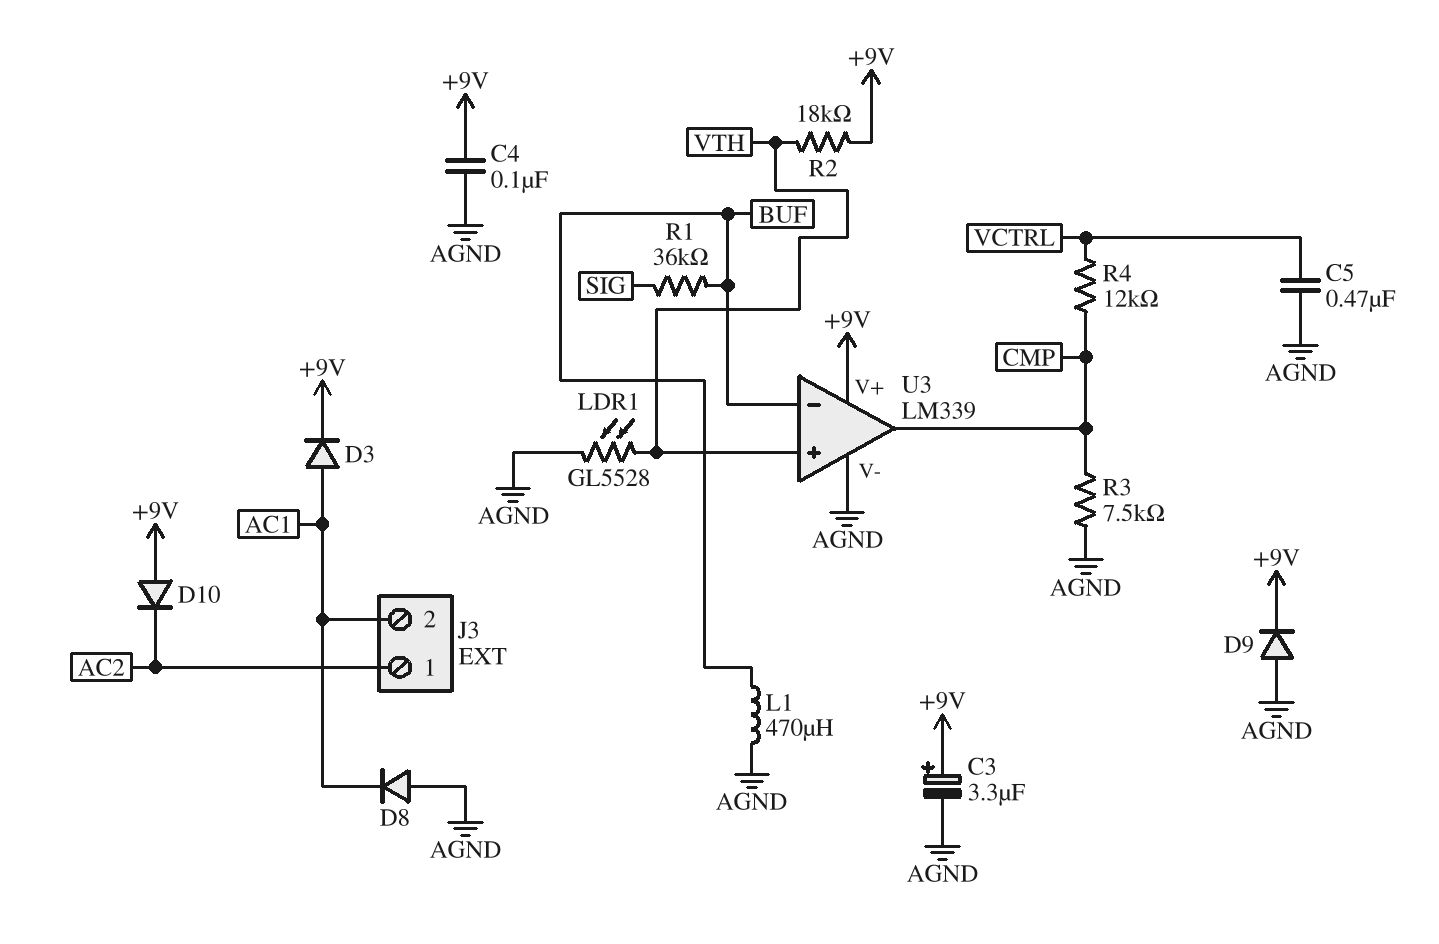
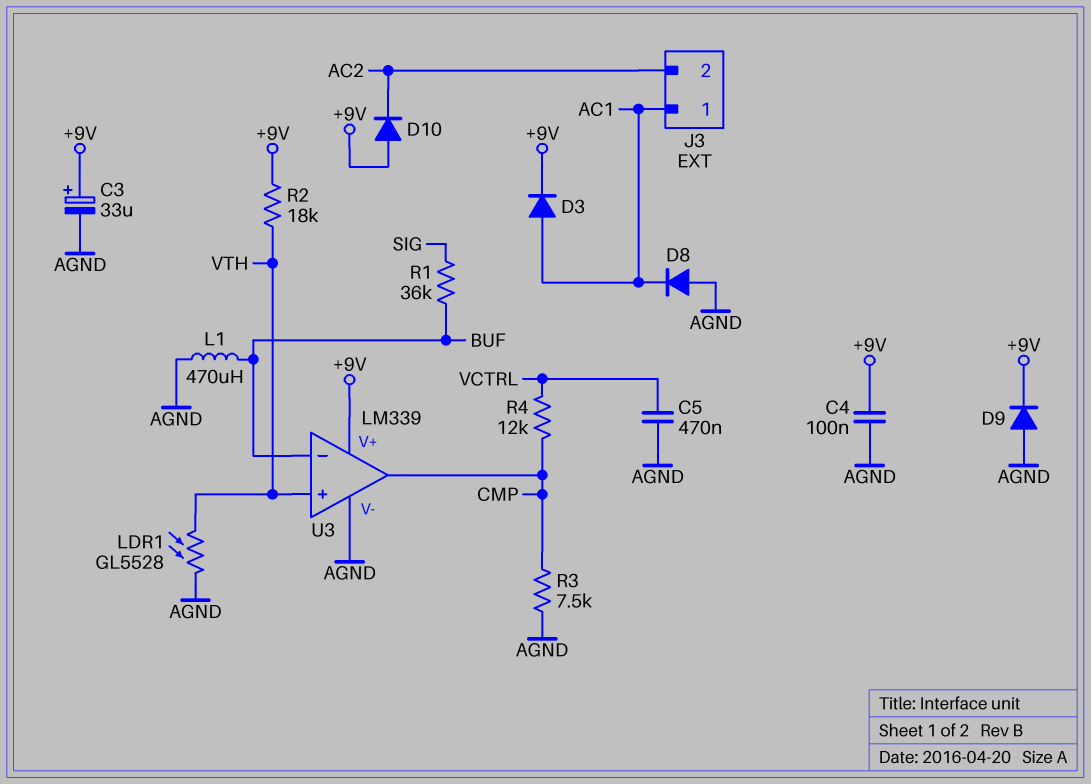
C3: 3.3uF (plus +9V, minus AGND) -> 33uF (plus +9V, minus AGND)
J3 pin 1: AC2 -> AC1
J3 pin 2: AC1 -> AC2

